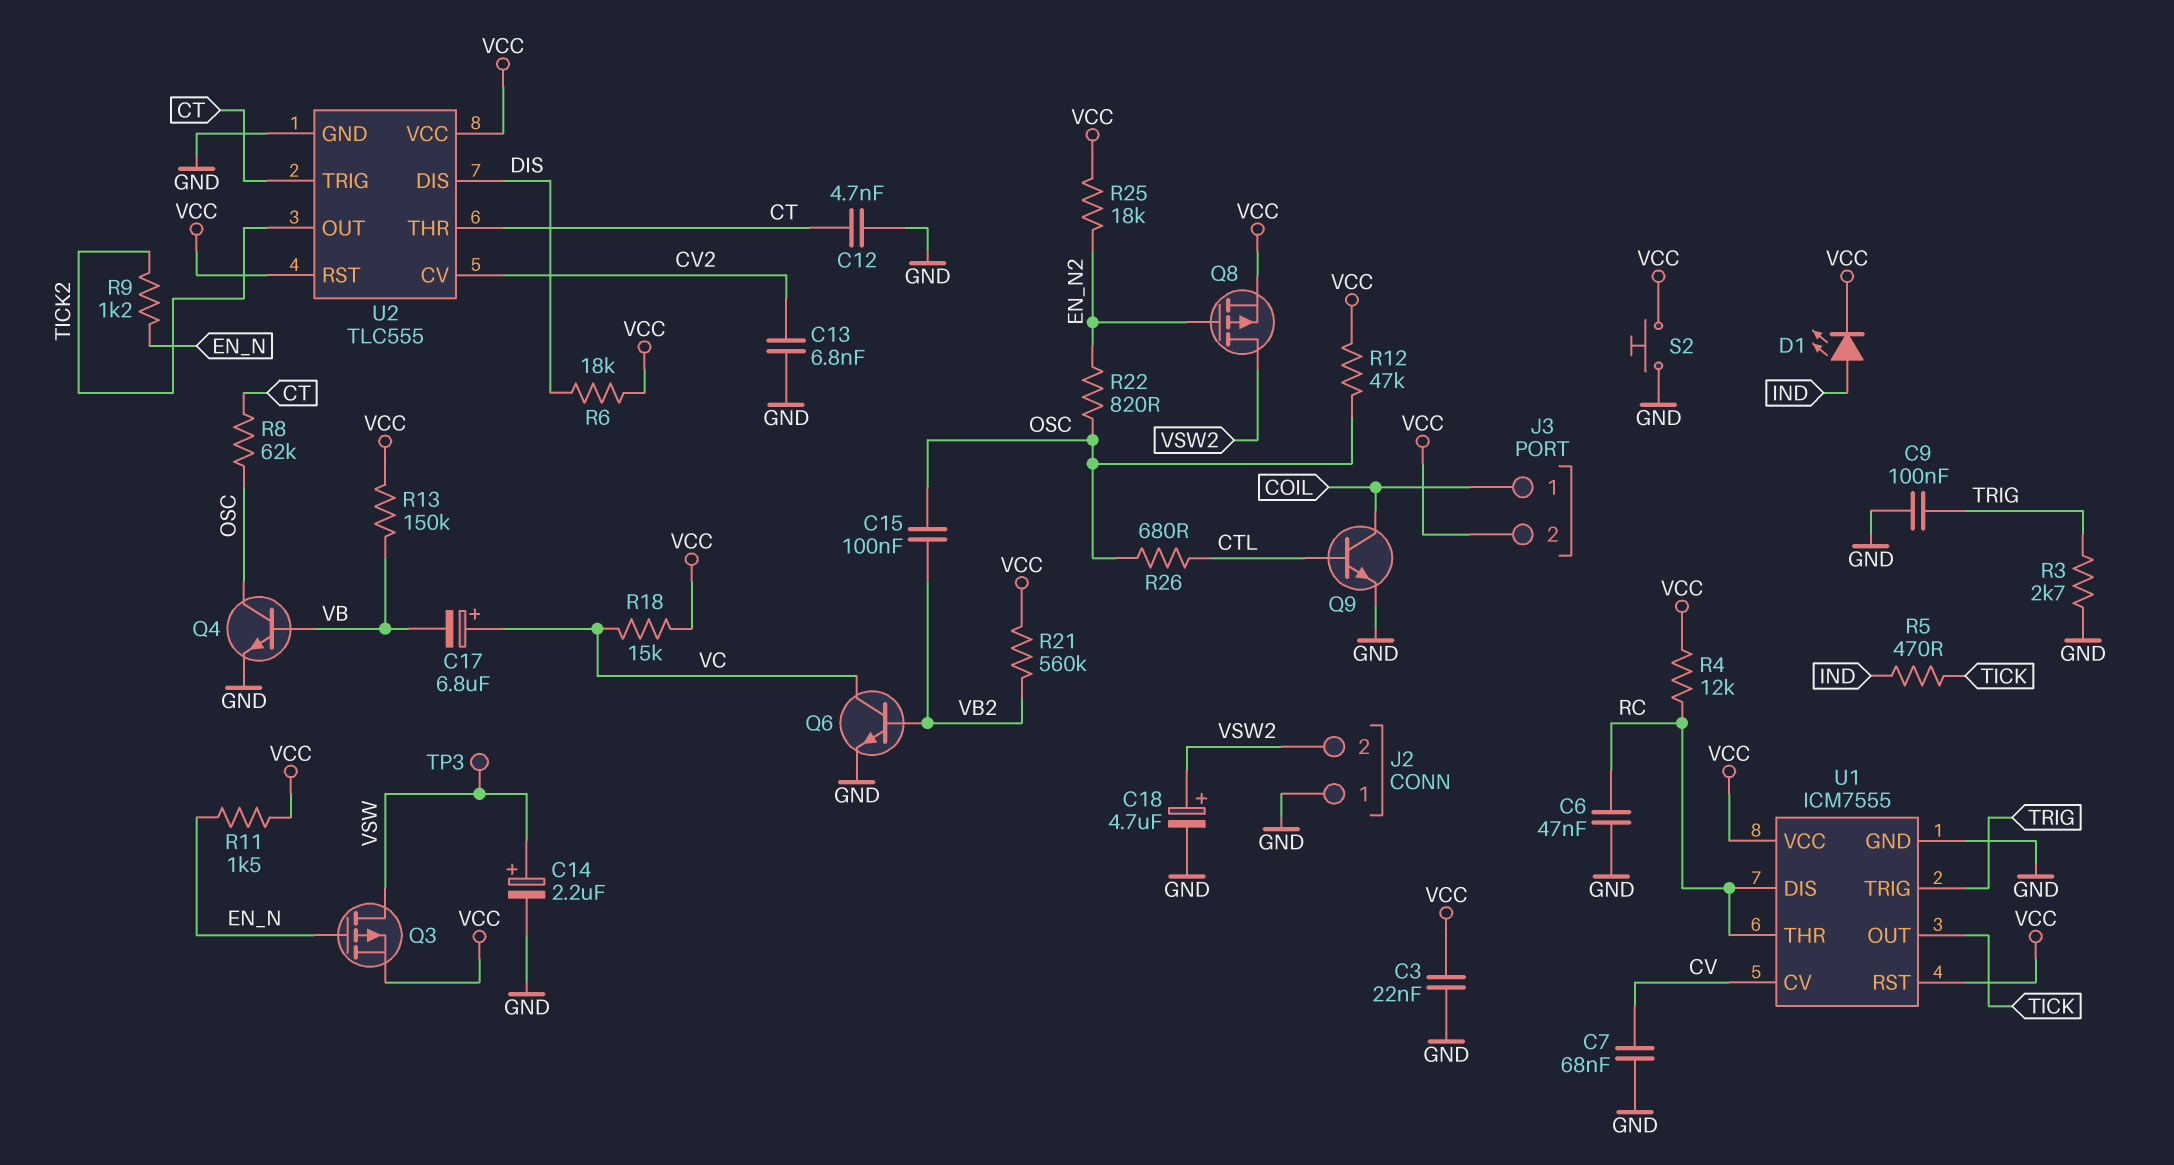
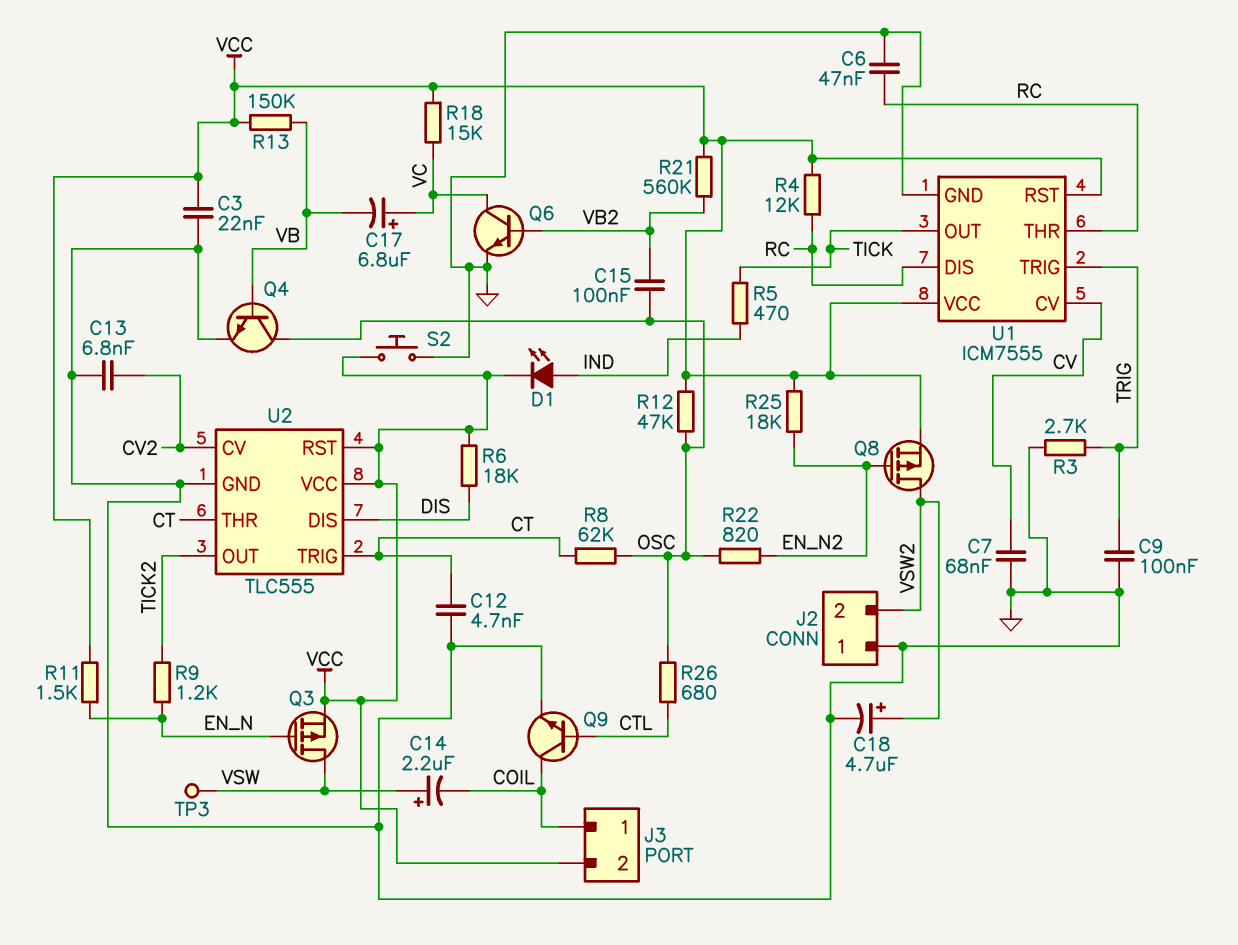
C14: 2.2uF (plus VSW, minus GND) -> 2.2uF (plus VSW, minus COIL)

